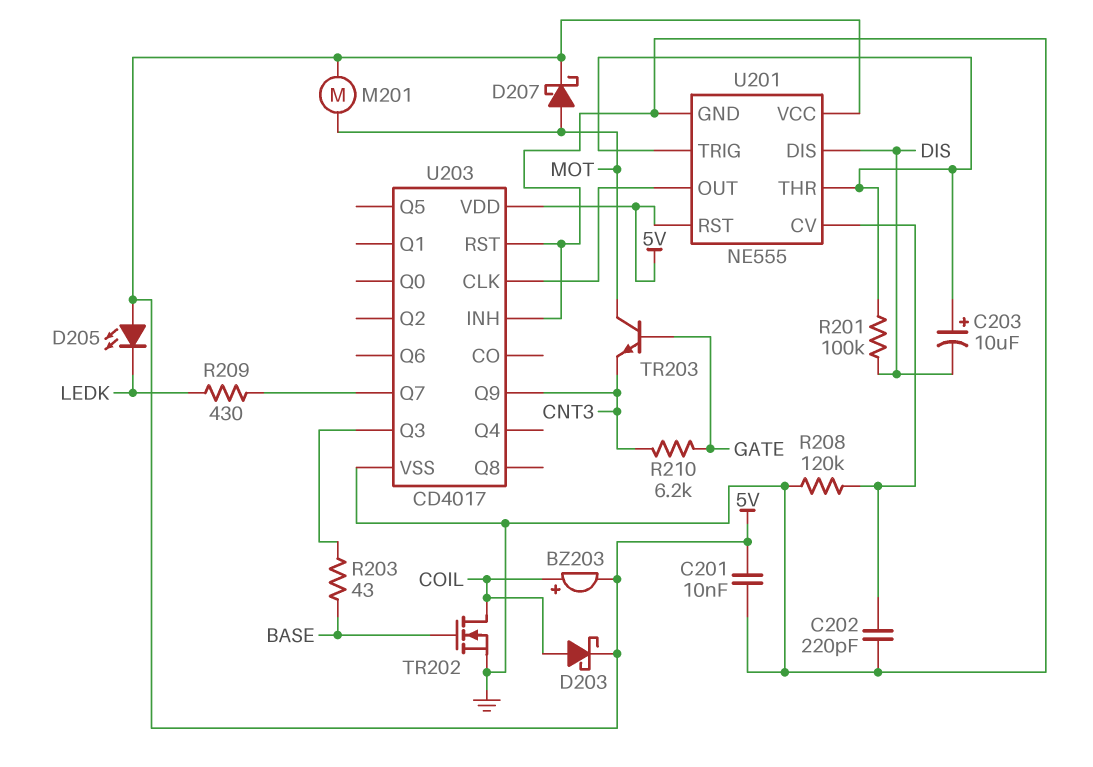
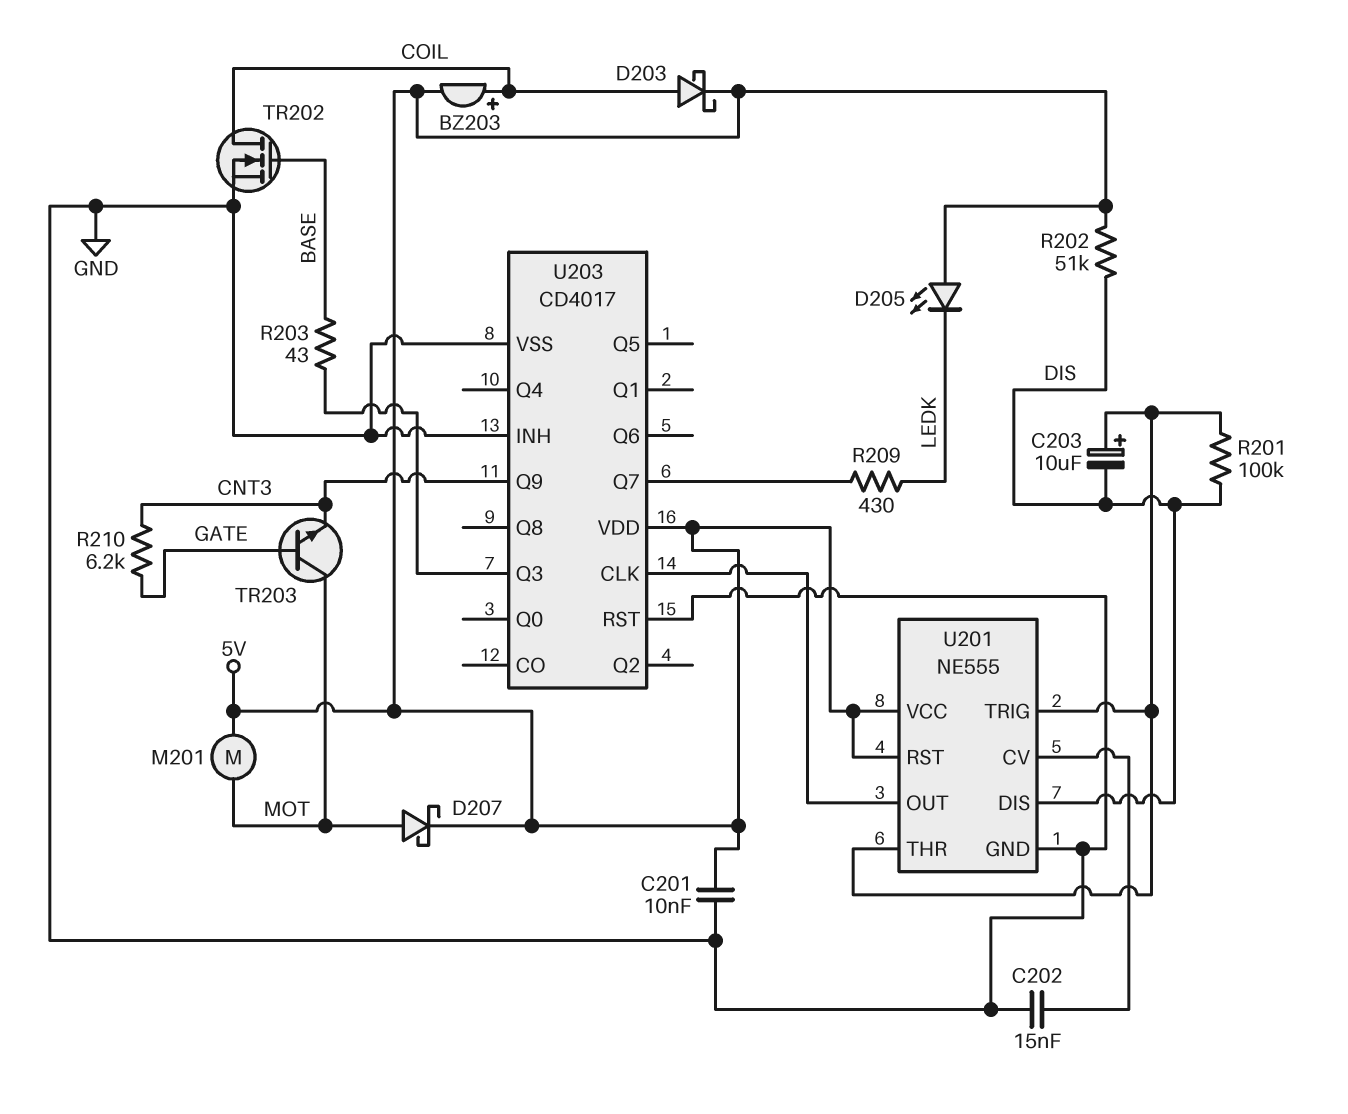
C202: 220pF (GND, U201/CV) -> 15nF (GND, U201/CV)
R202: none -> 51k (5V, DIS)
R208: 120k (GND, U201/CV) -> none

